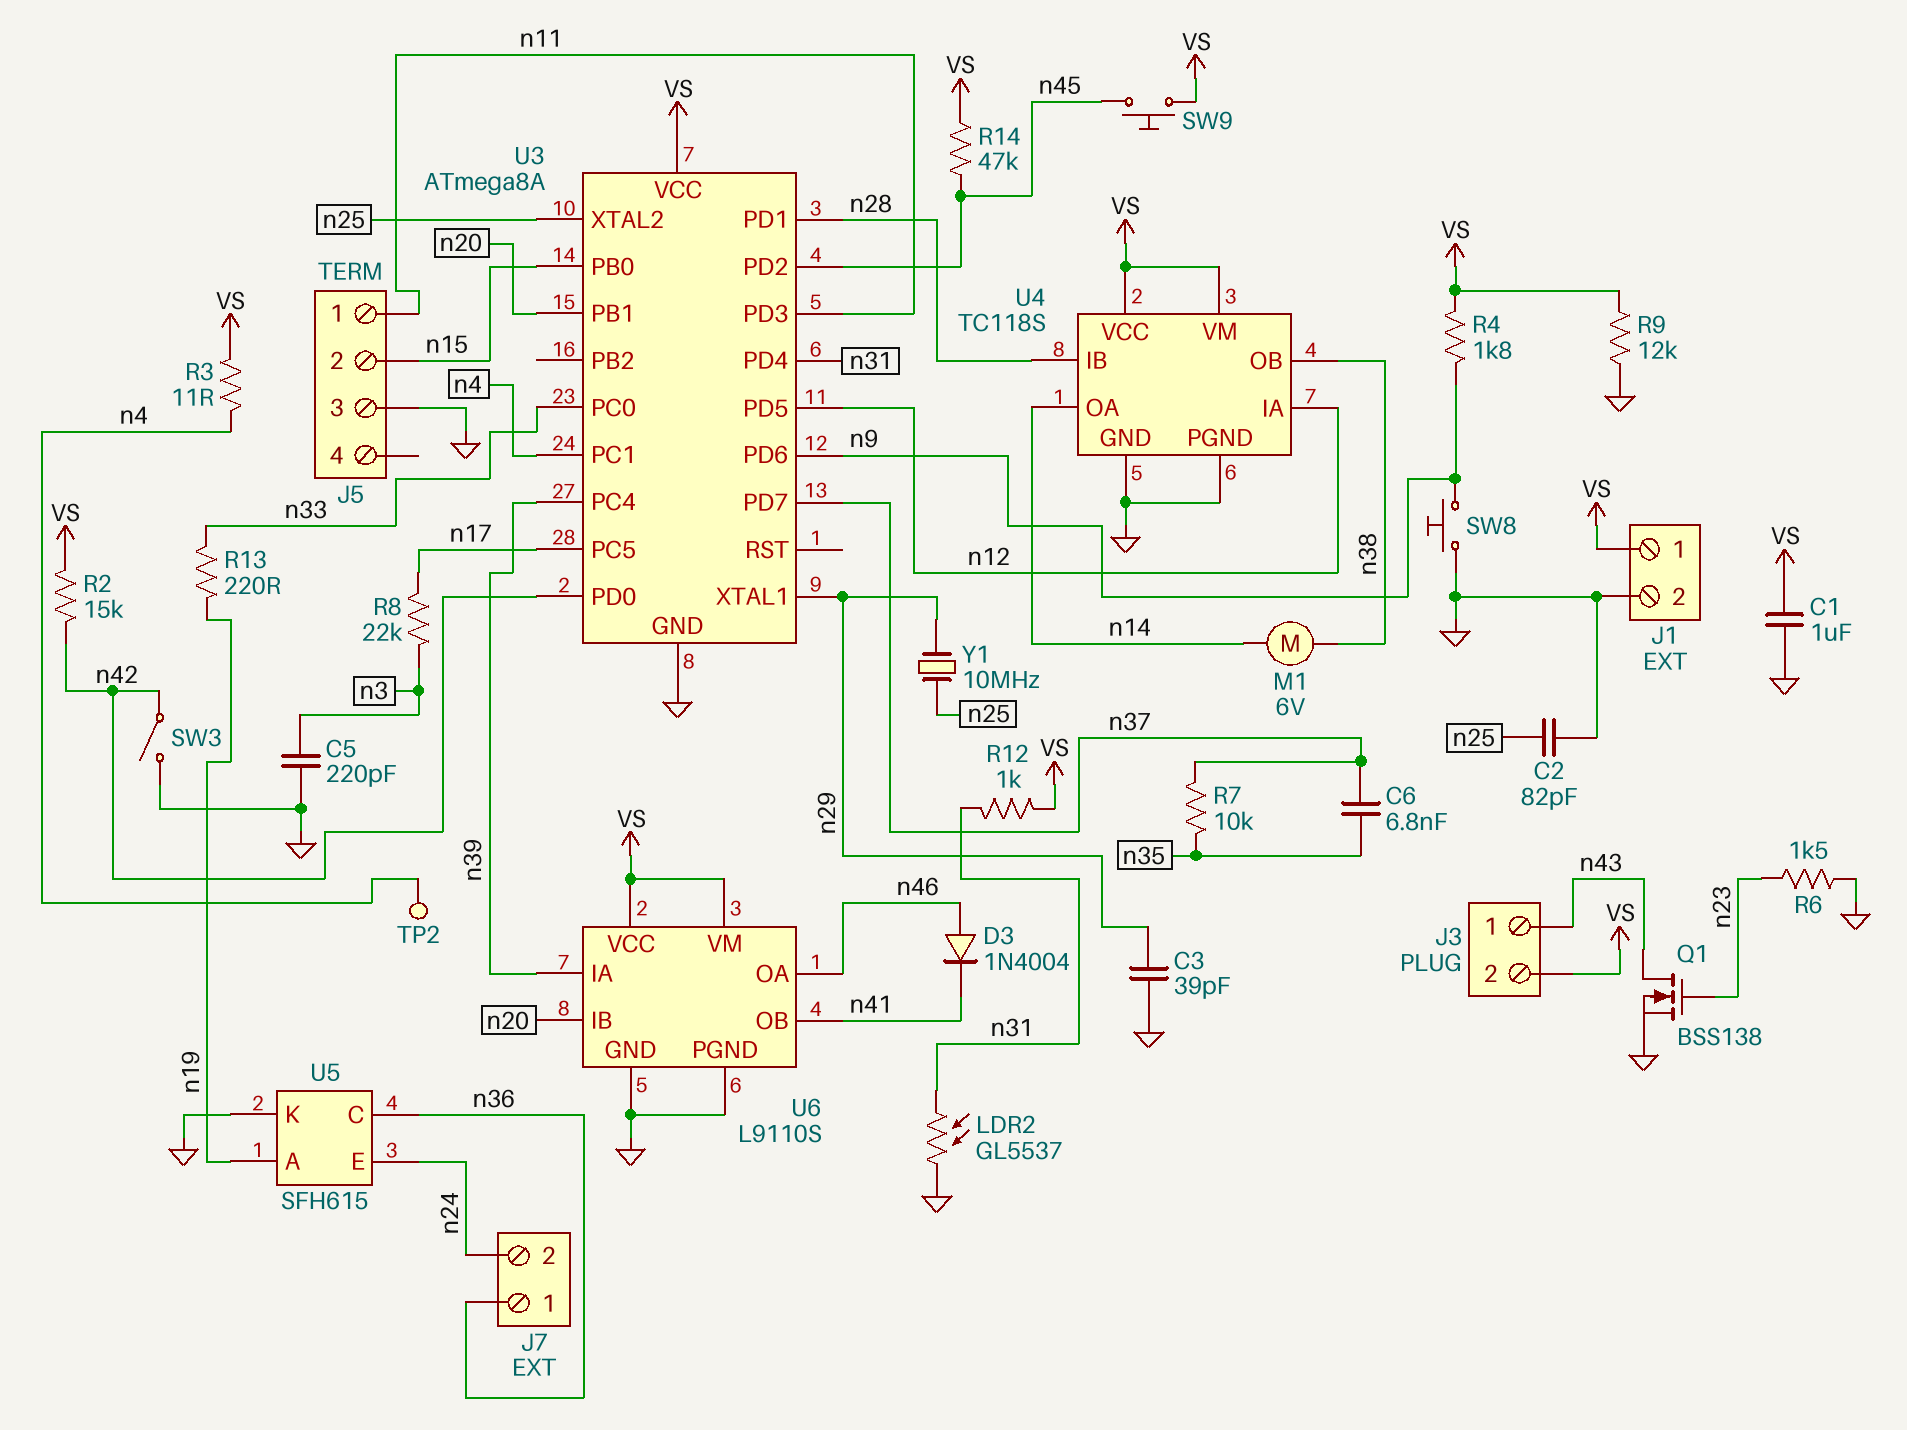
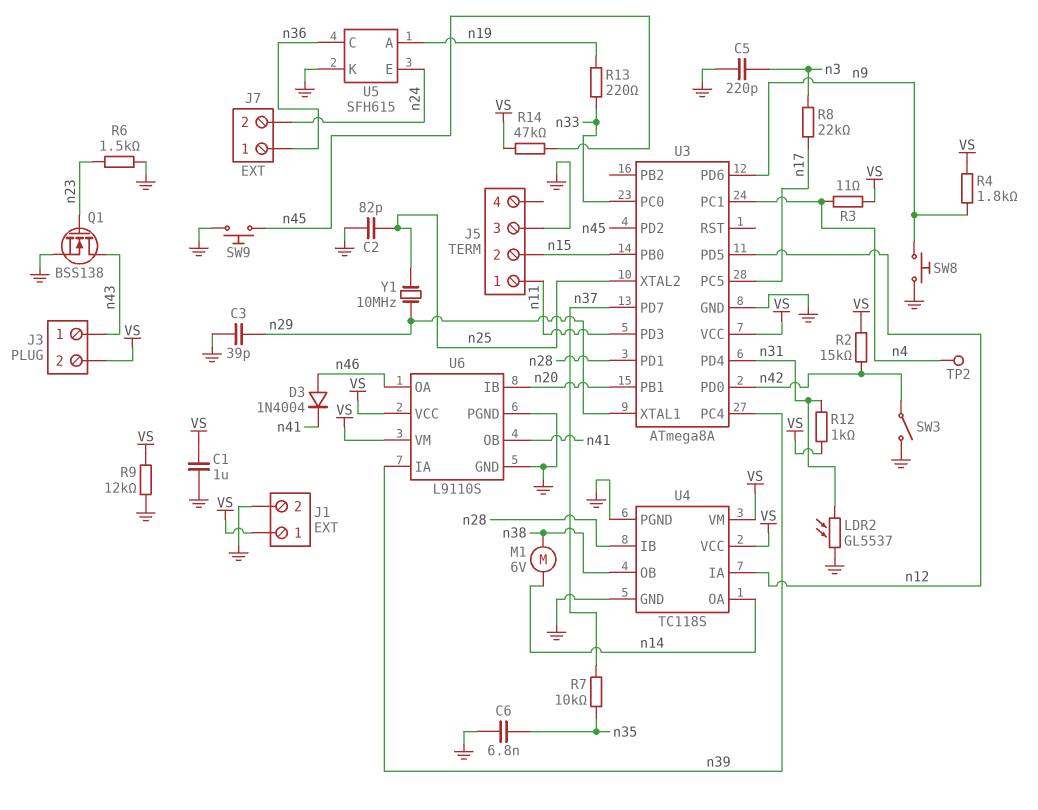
C6: 6.8nF (n35, n37) -> 6.8nF (GND, n35)
SW9: button (VS, n45) -> button (GND, n45)

